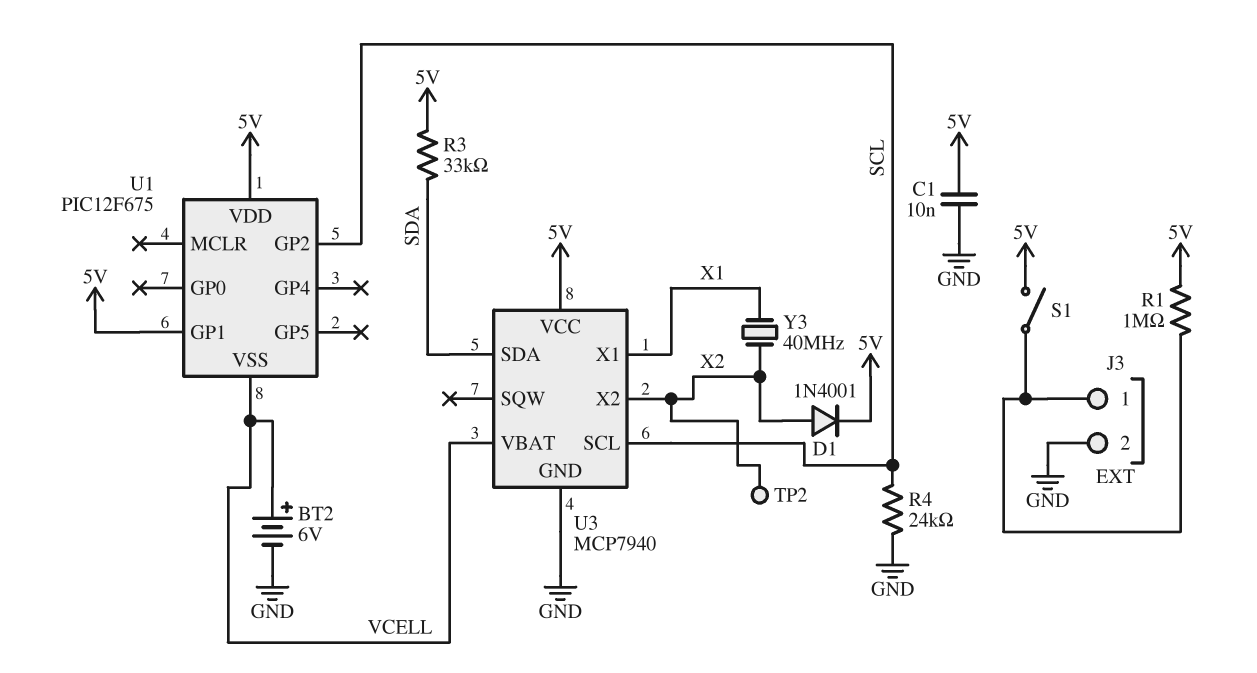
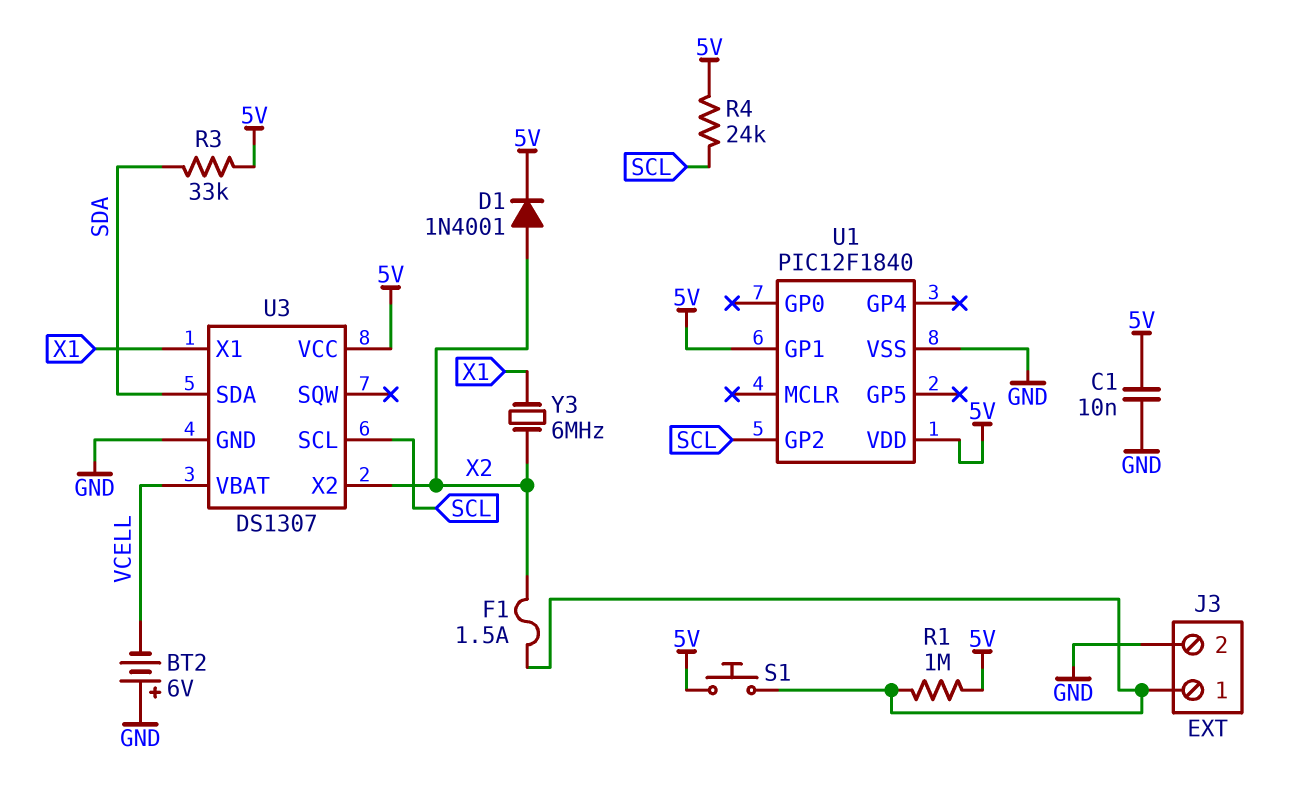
BT2: 6V (plus VCELL, minus GND) -> 6V (plus GND, minus VCELL)
F1: none -> 1.5A (J3/1, X2)
R4: 24k (GND, SCL) -> 24k (5V, SCL)
S1: switch (5V, J3/1) -> button (5V, J3/1)
TP2: test point (X2) -> none
U1: PIC12F675 -> PIC12F1840
U1 pin VSS: VCELL -> GND
U3: MCP7940 -> DS1307
Y3: 40MHz (X1, X2) -> 6MHz (X1, X2)

